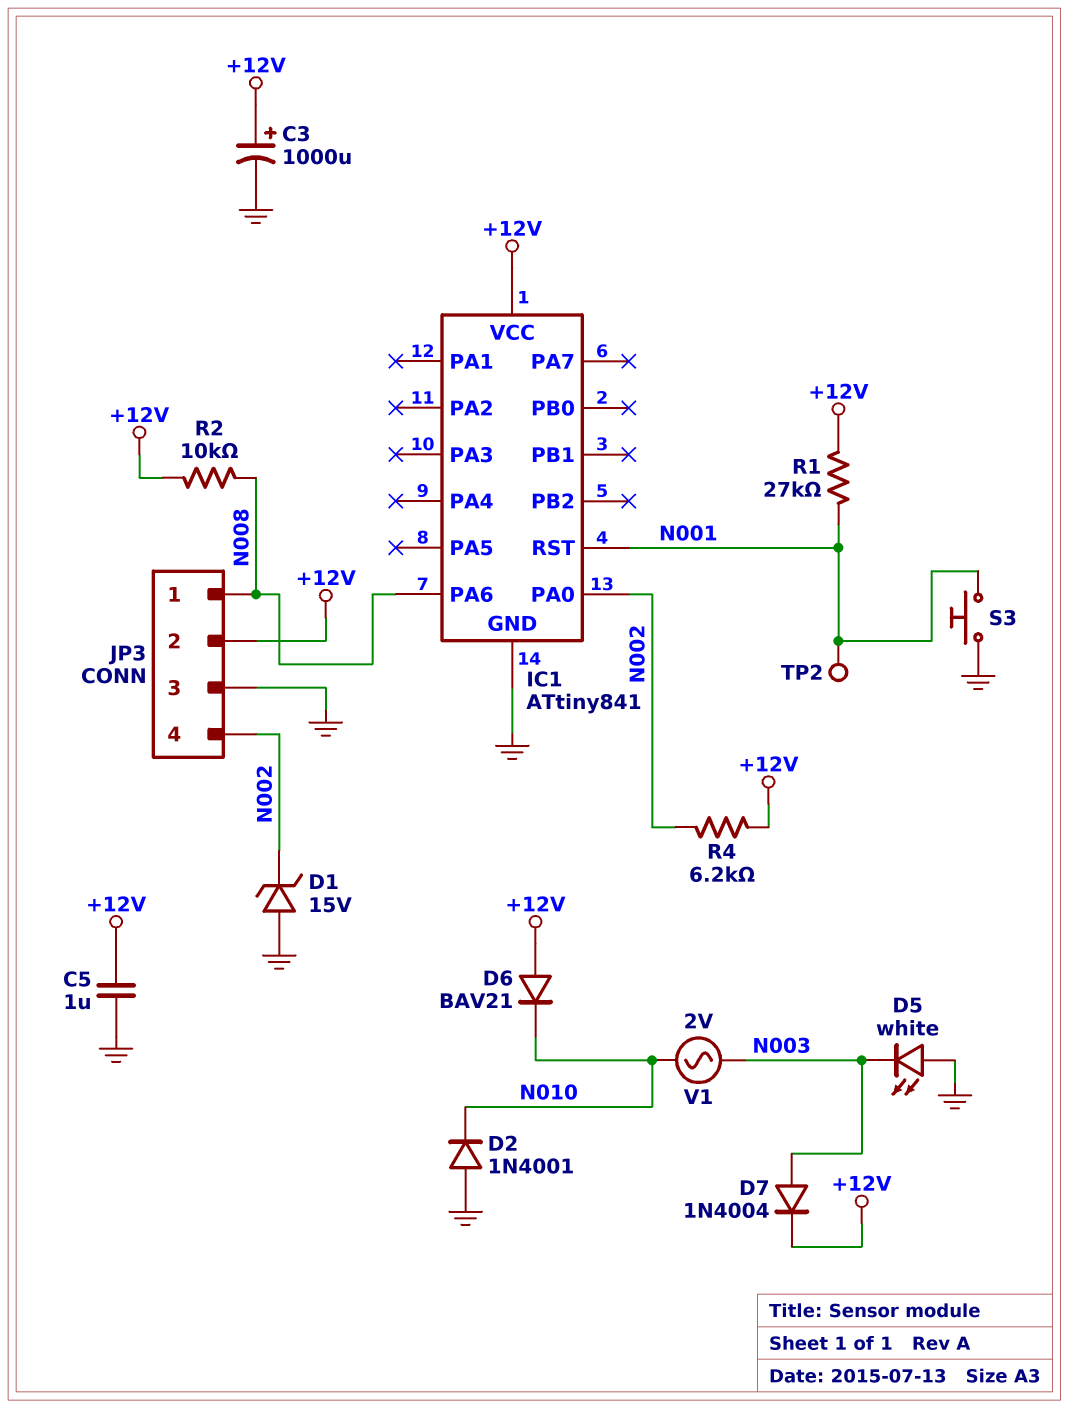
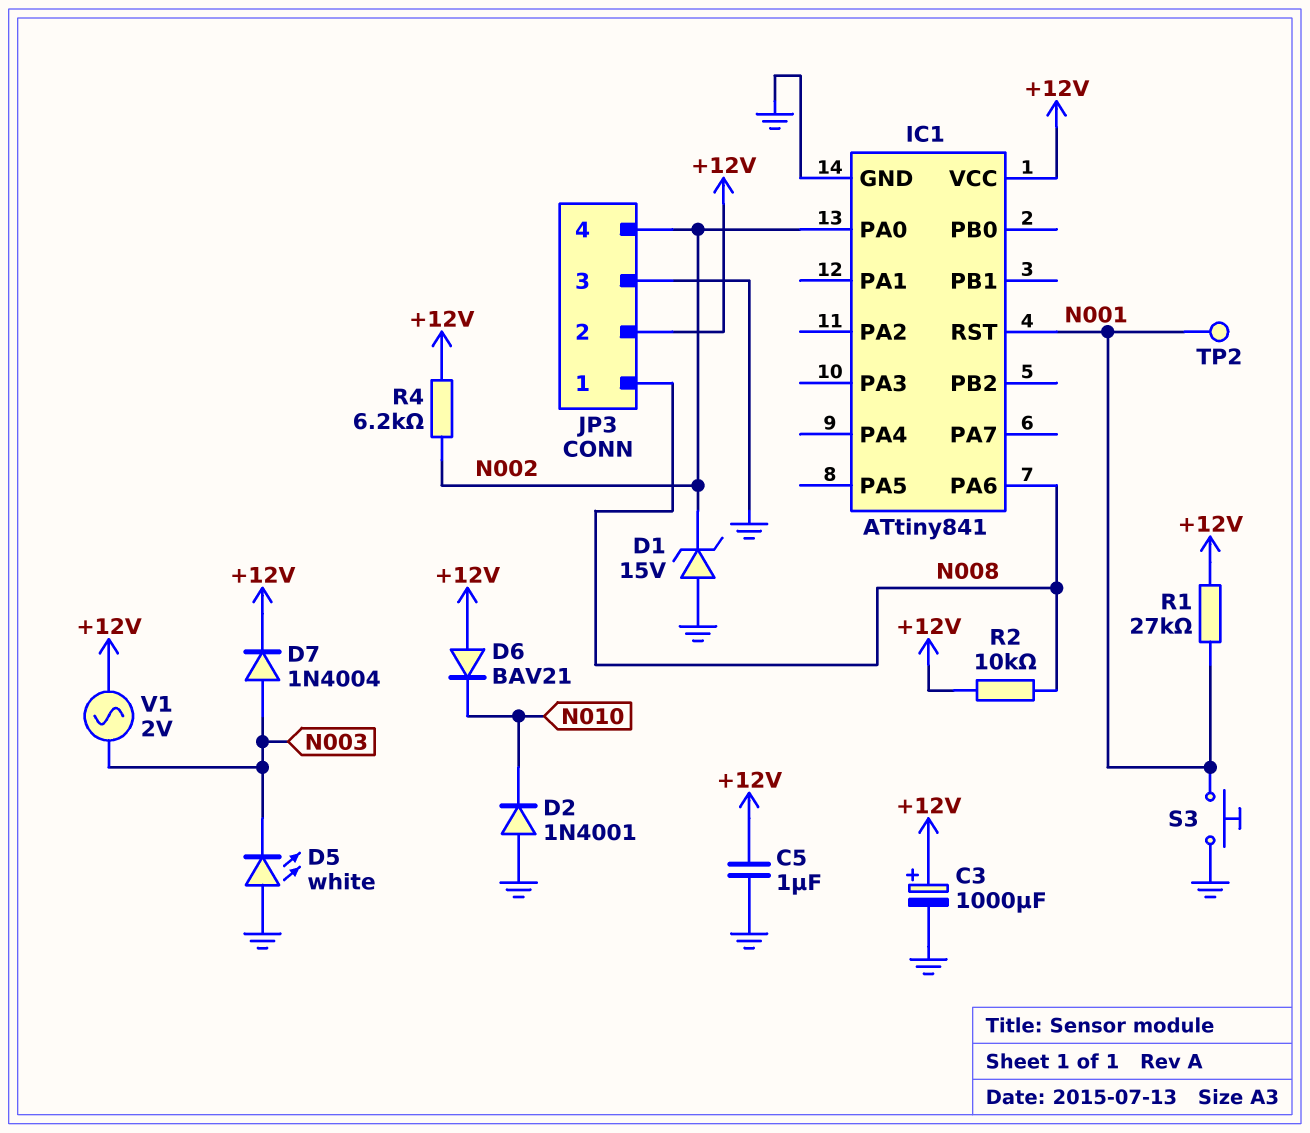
V1: AC 2V (N003, N010) -> AC 2V (+12V, N003)

